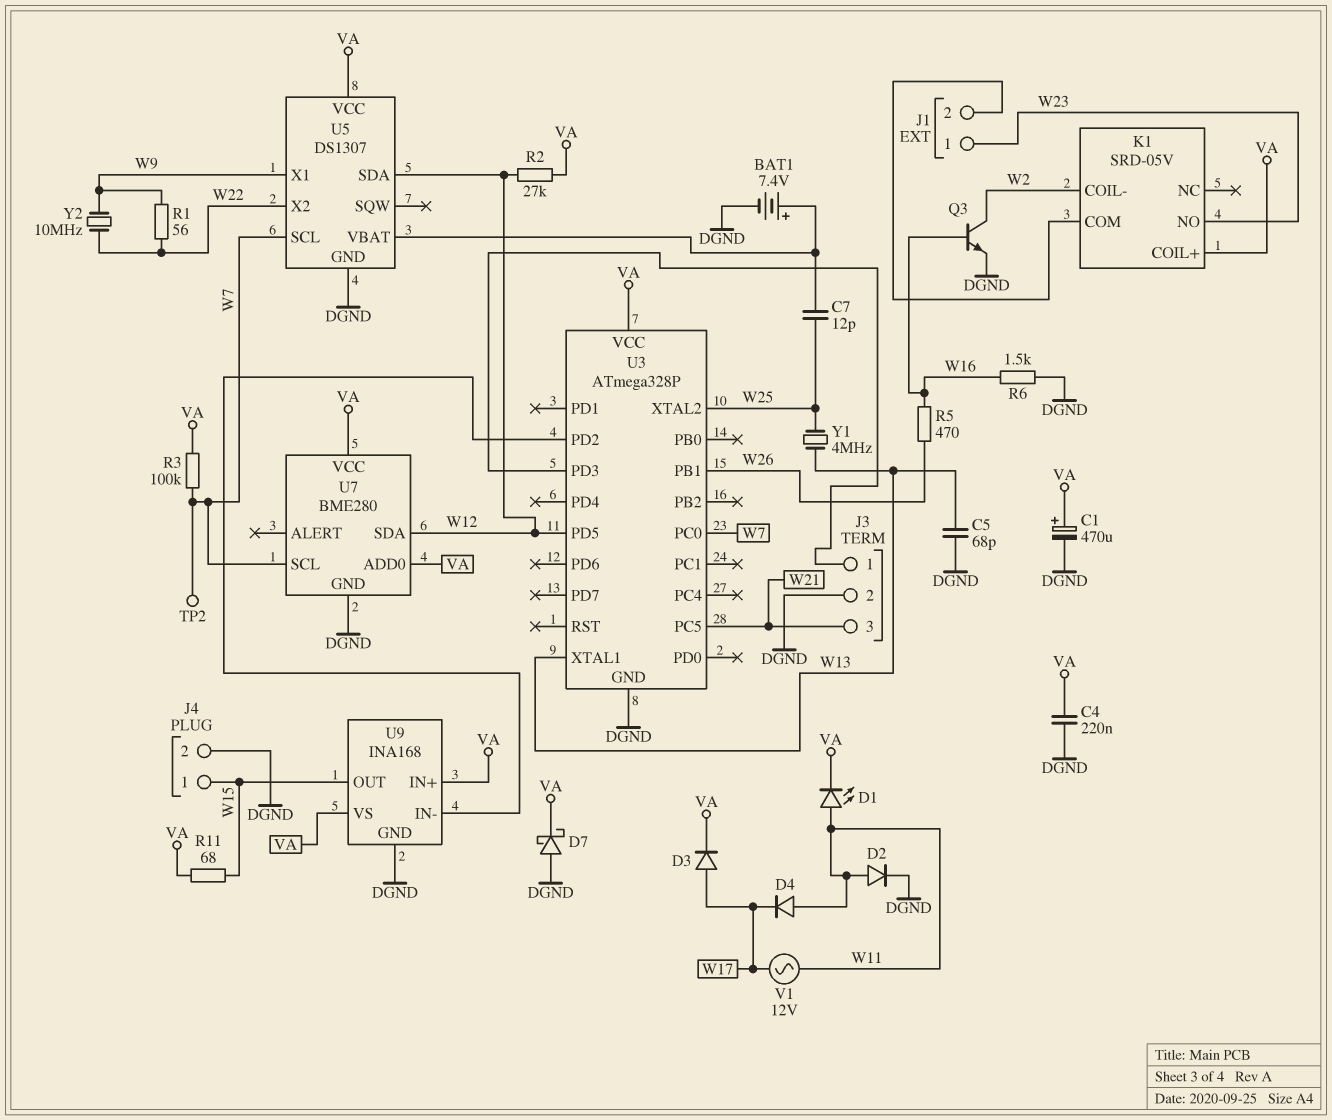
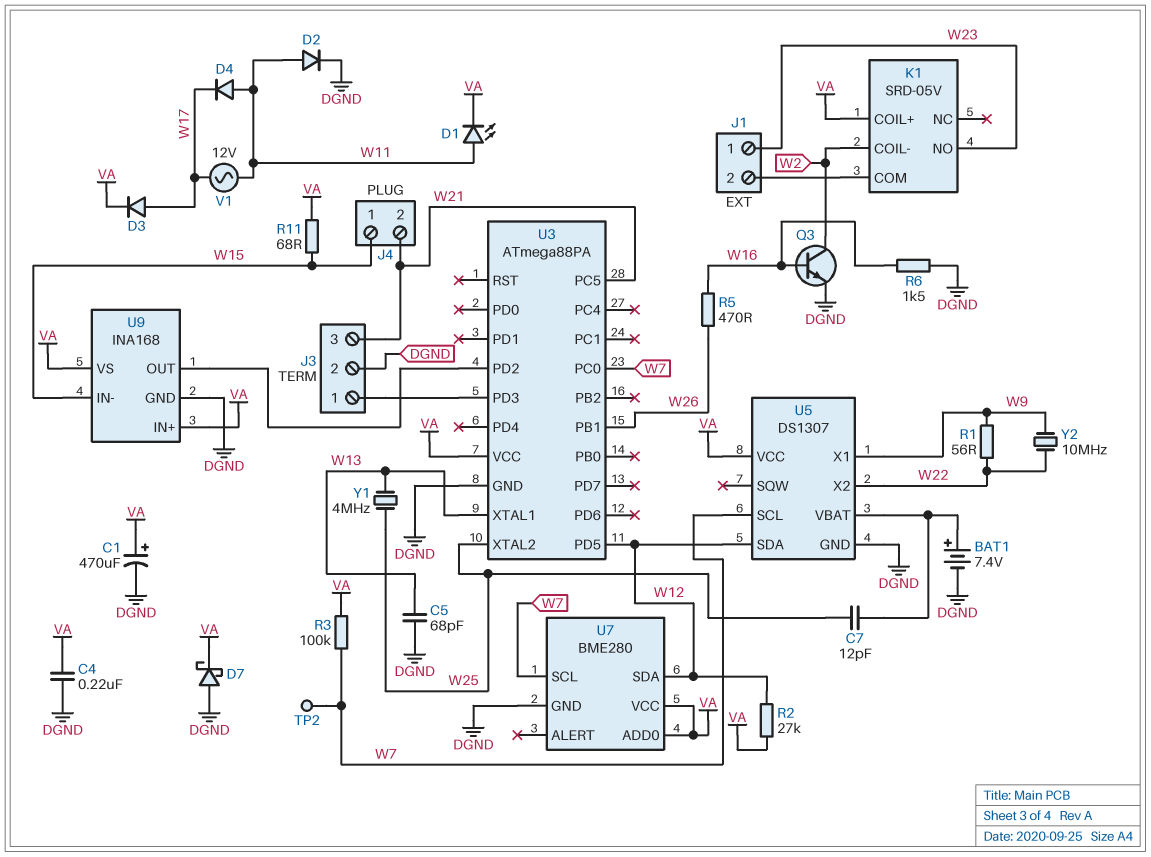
J4 pin 2: DGND -> W21
U3: ATmega328P -> ATmega88PA
U9 pin IN-: U3/PD2 -> W15
U9 pin OUT: W15 -> U3/PD2

